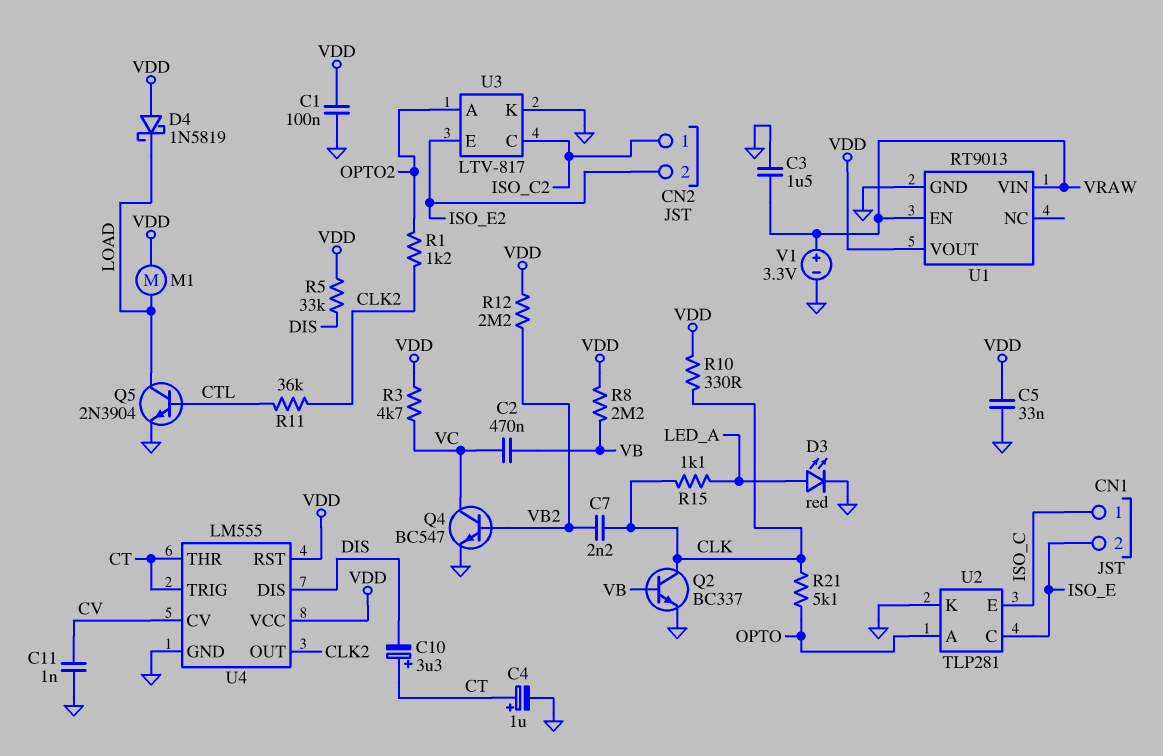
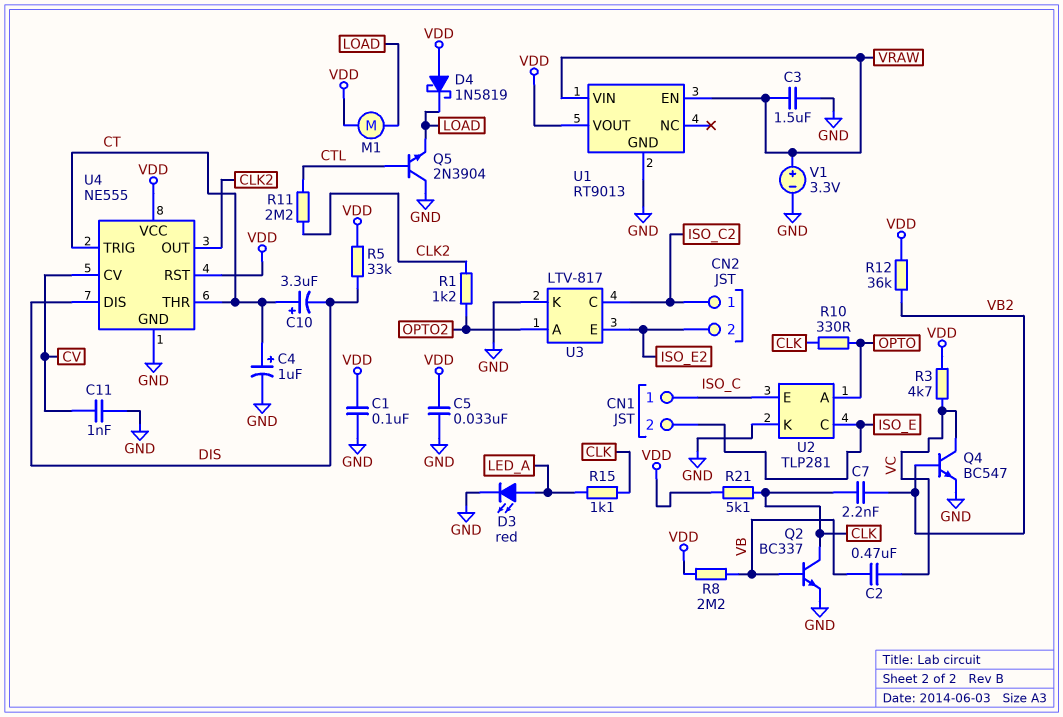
Q5: NPN 2N3904 (B CTL, C LOAD, E GND) -> NPN 2N3904 (B CTL, C GND, E LOAD)
R10: 330 (CLK, VDD) -> 330 (CLK, OPTO)
R11: 36k (CLK2, CTL) -> 2.2M (CLK2, CTL)
R12: 2.2M (VB2, VDD) -> 36k (VB2, VDD)
R21: 5.1k (CLK, OPTO) -> 5.1k (CLK, VDD)
U4: LM555 -> NE555

